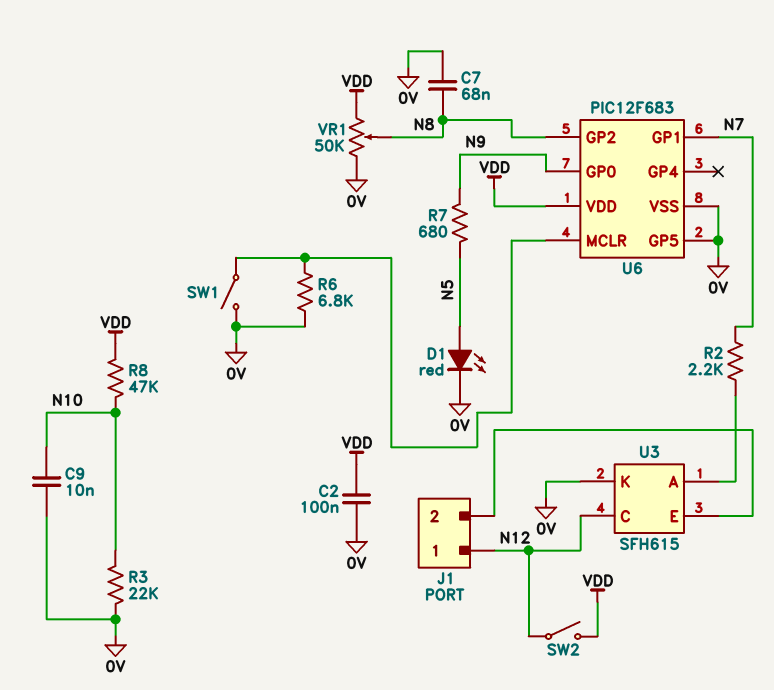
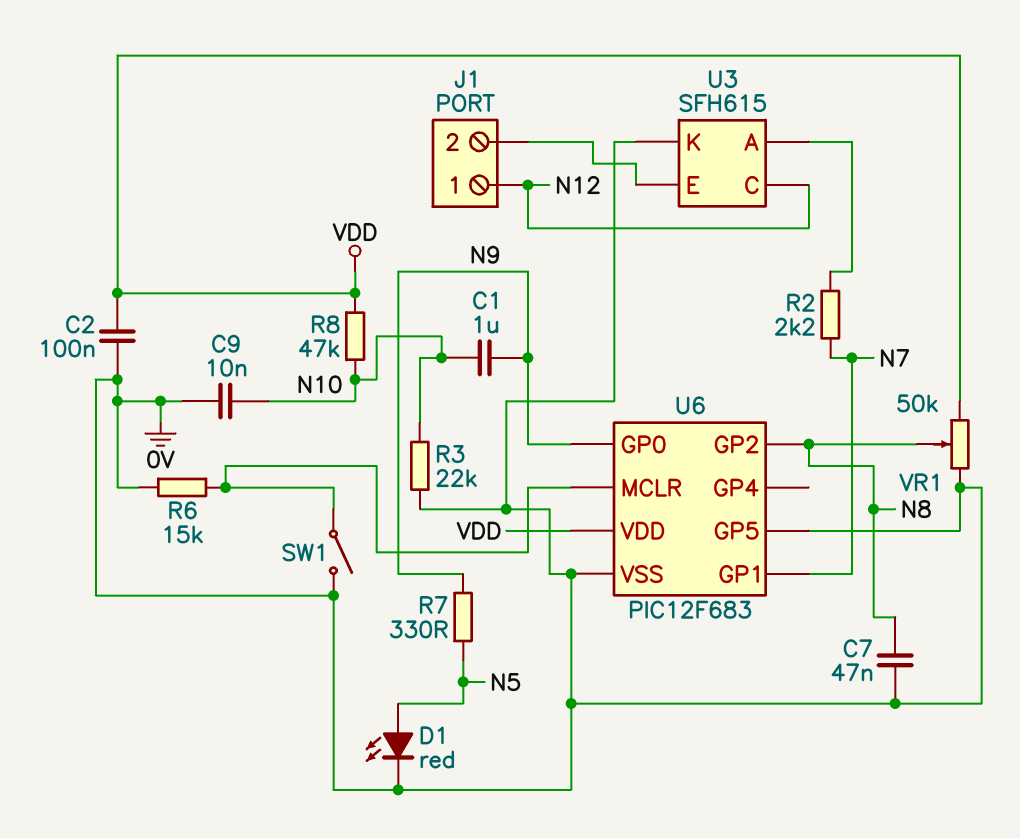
C1: none -> 1uF (N9, N10)
C7: 68nF (0V, N8) -> 47nF (0V, N8)
R6: 6.8k (0V, U6/MCLR) -> 15k (0V, U6/MCLR)
R7: 680 (N5, N9) -> 330 (N5, N9)
SW2: switch (N12, VDD) -> none

